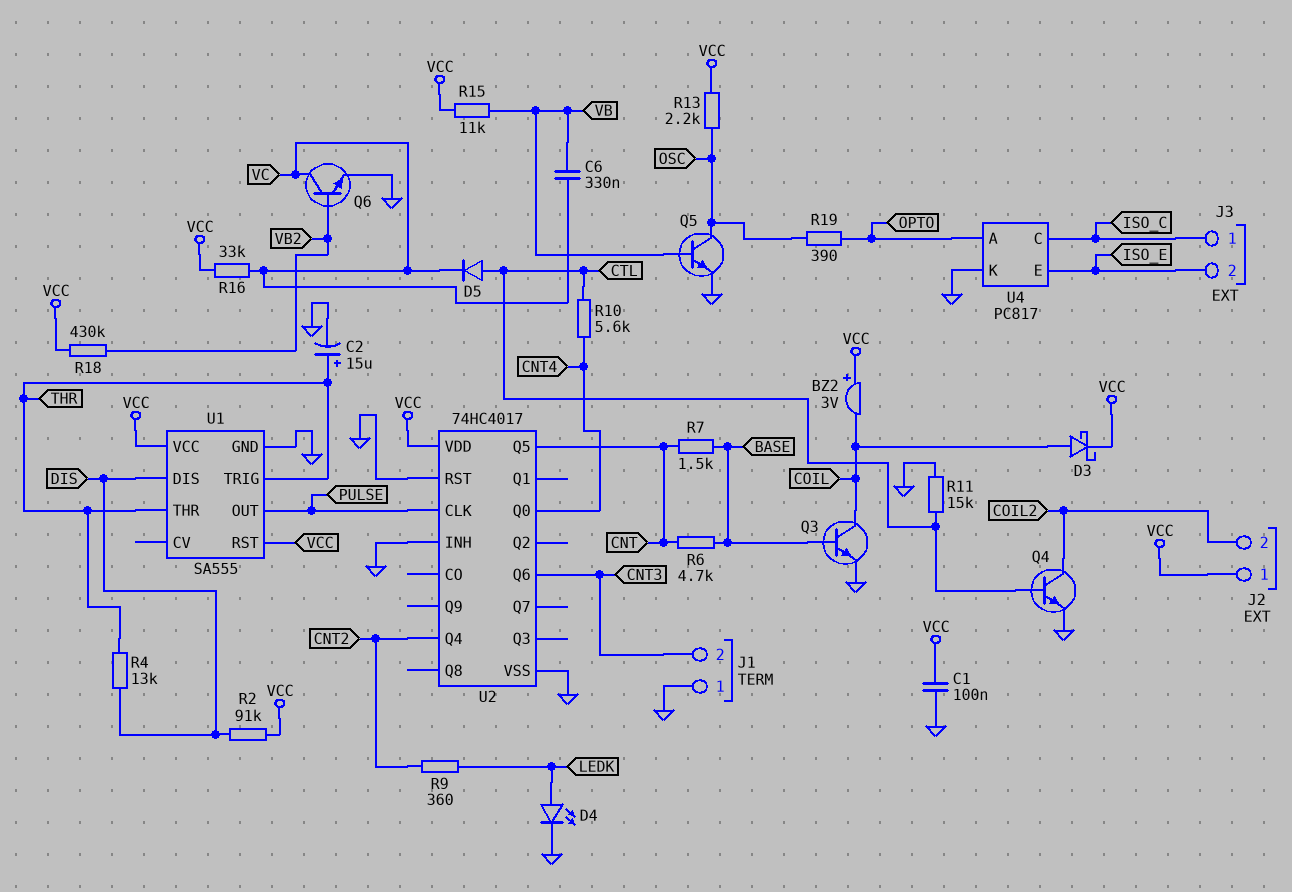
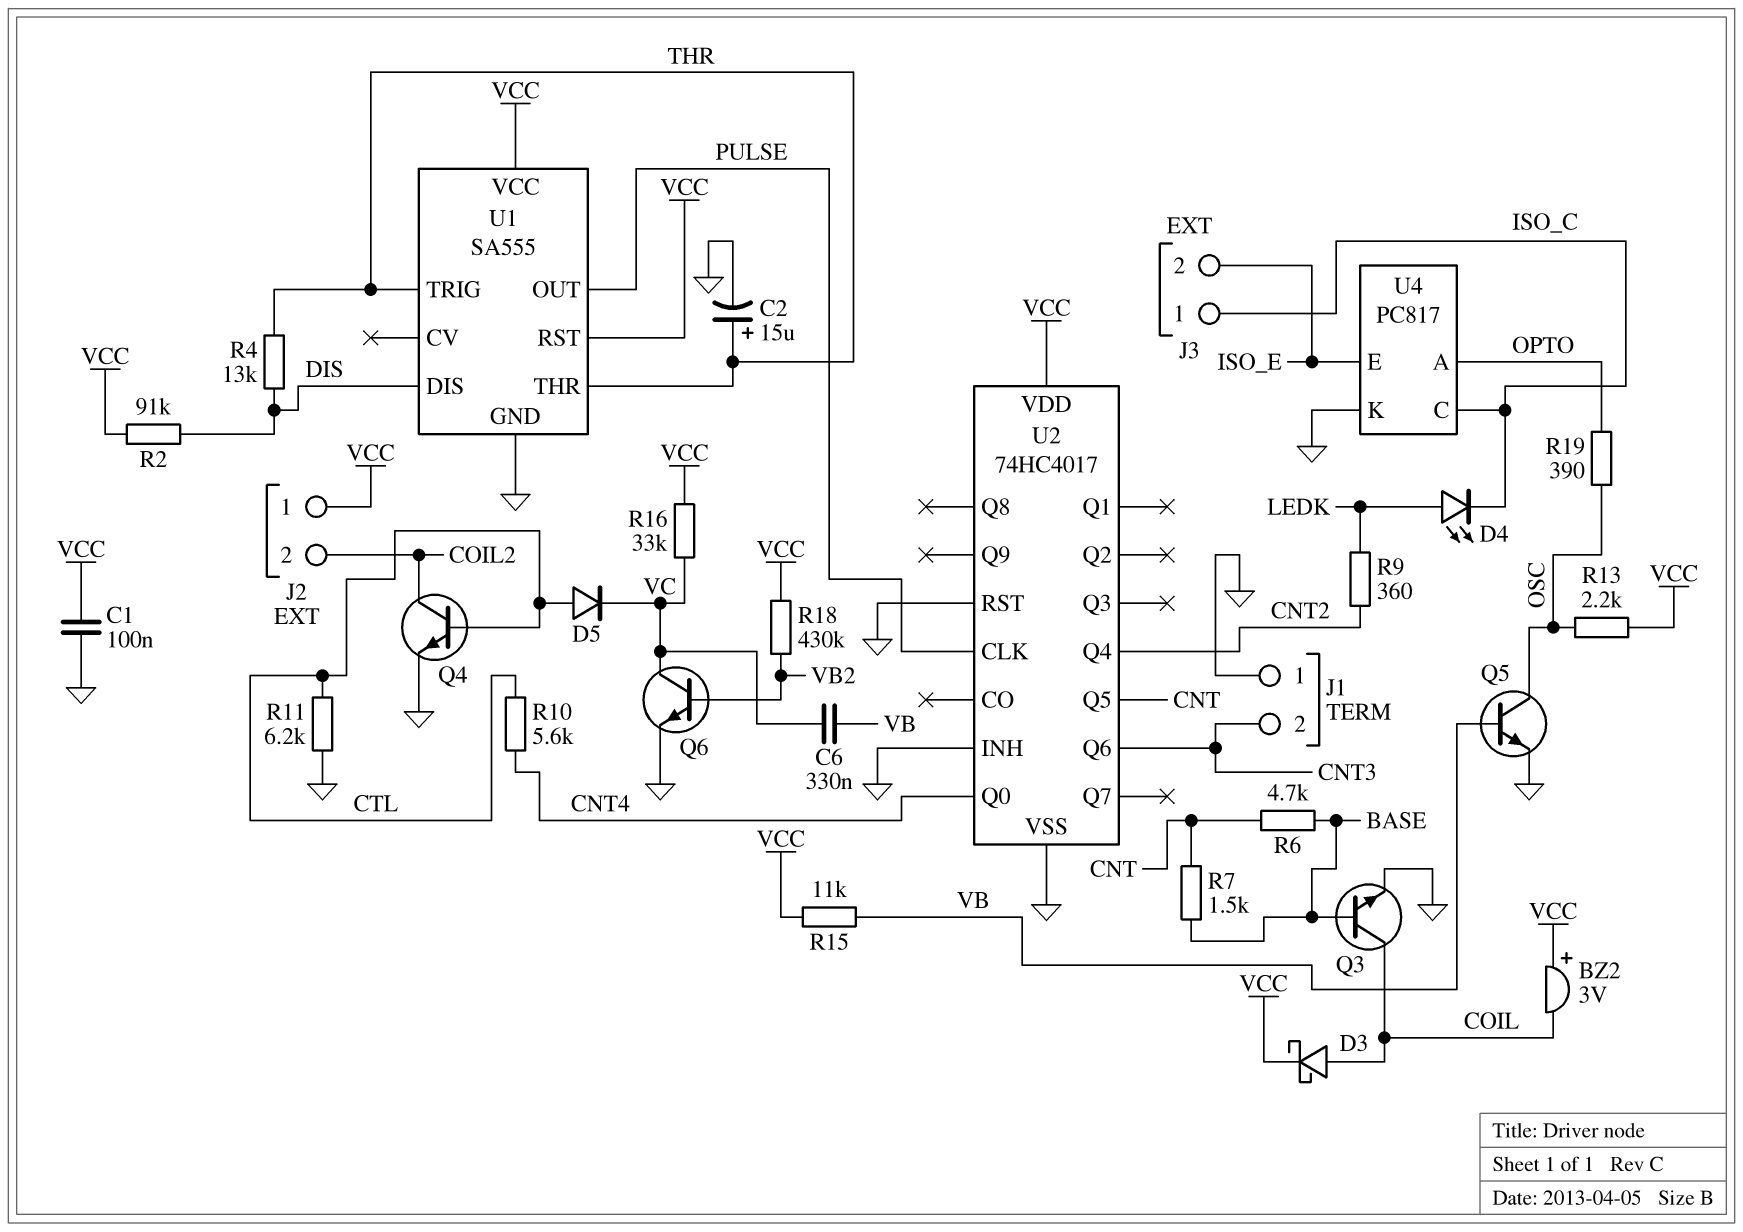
D4: LED (A LEDK, K GND) -> LED (A LEDK, K ISO_C)
R11: 15k (CTL, GND) -> 6.2k (CTL, GND)

